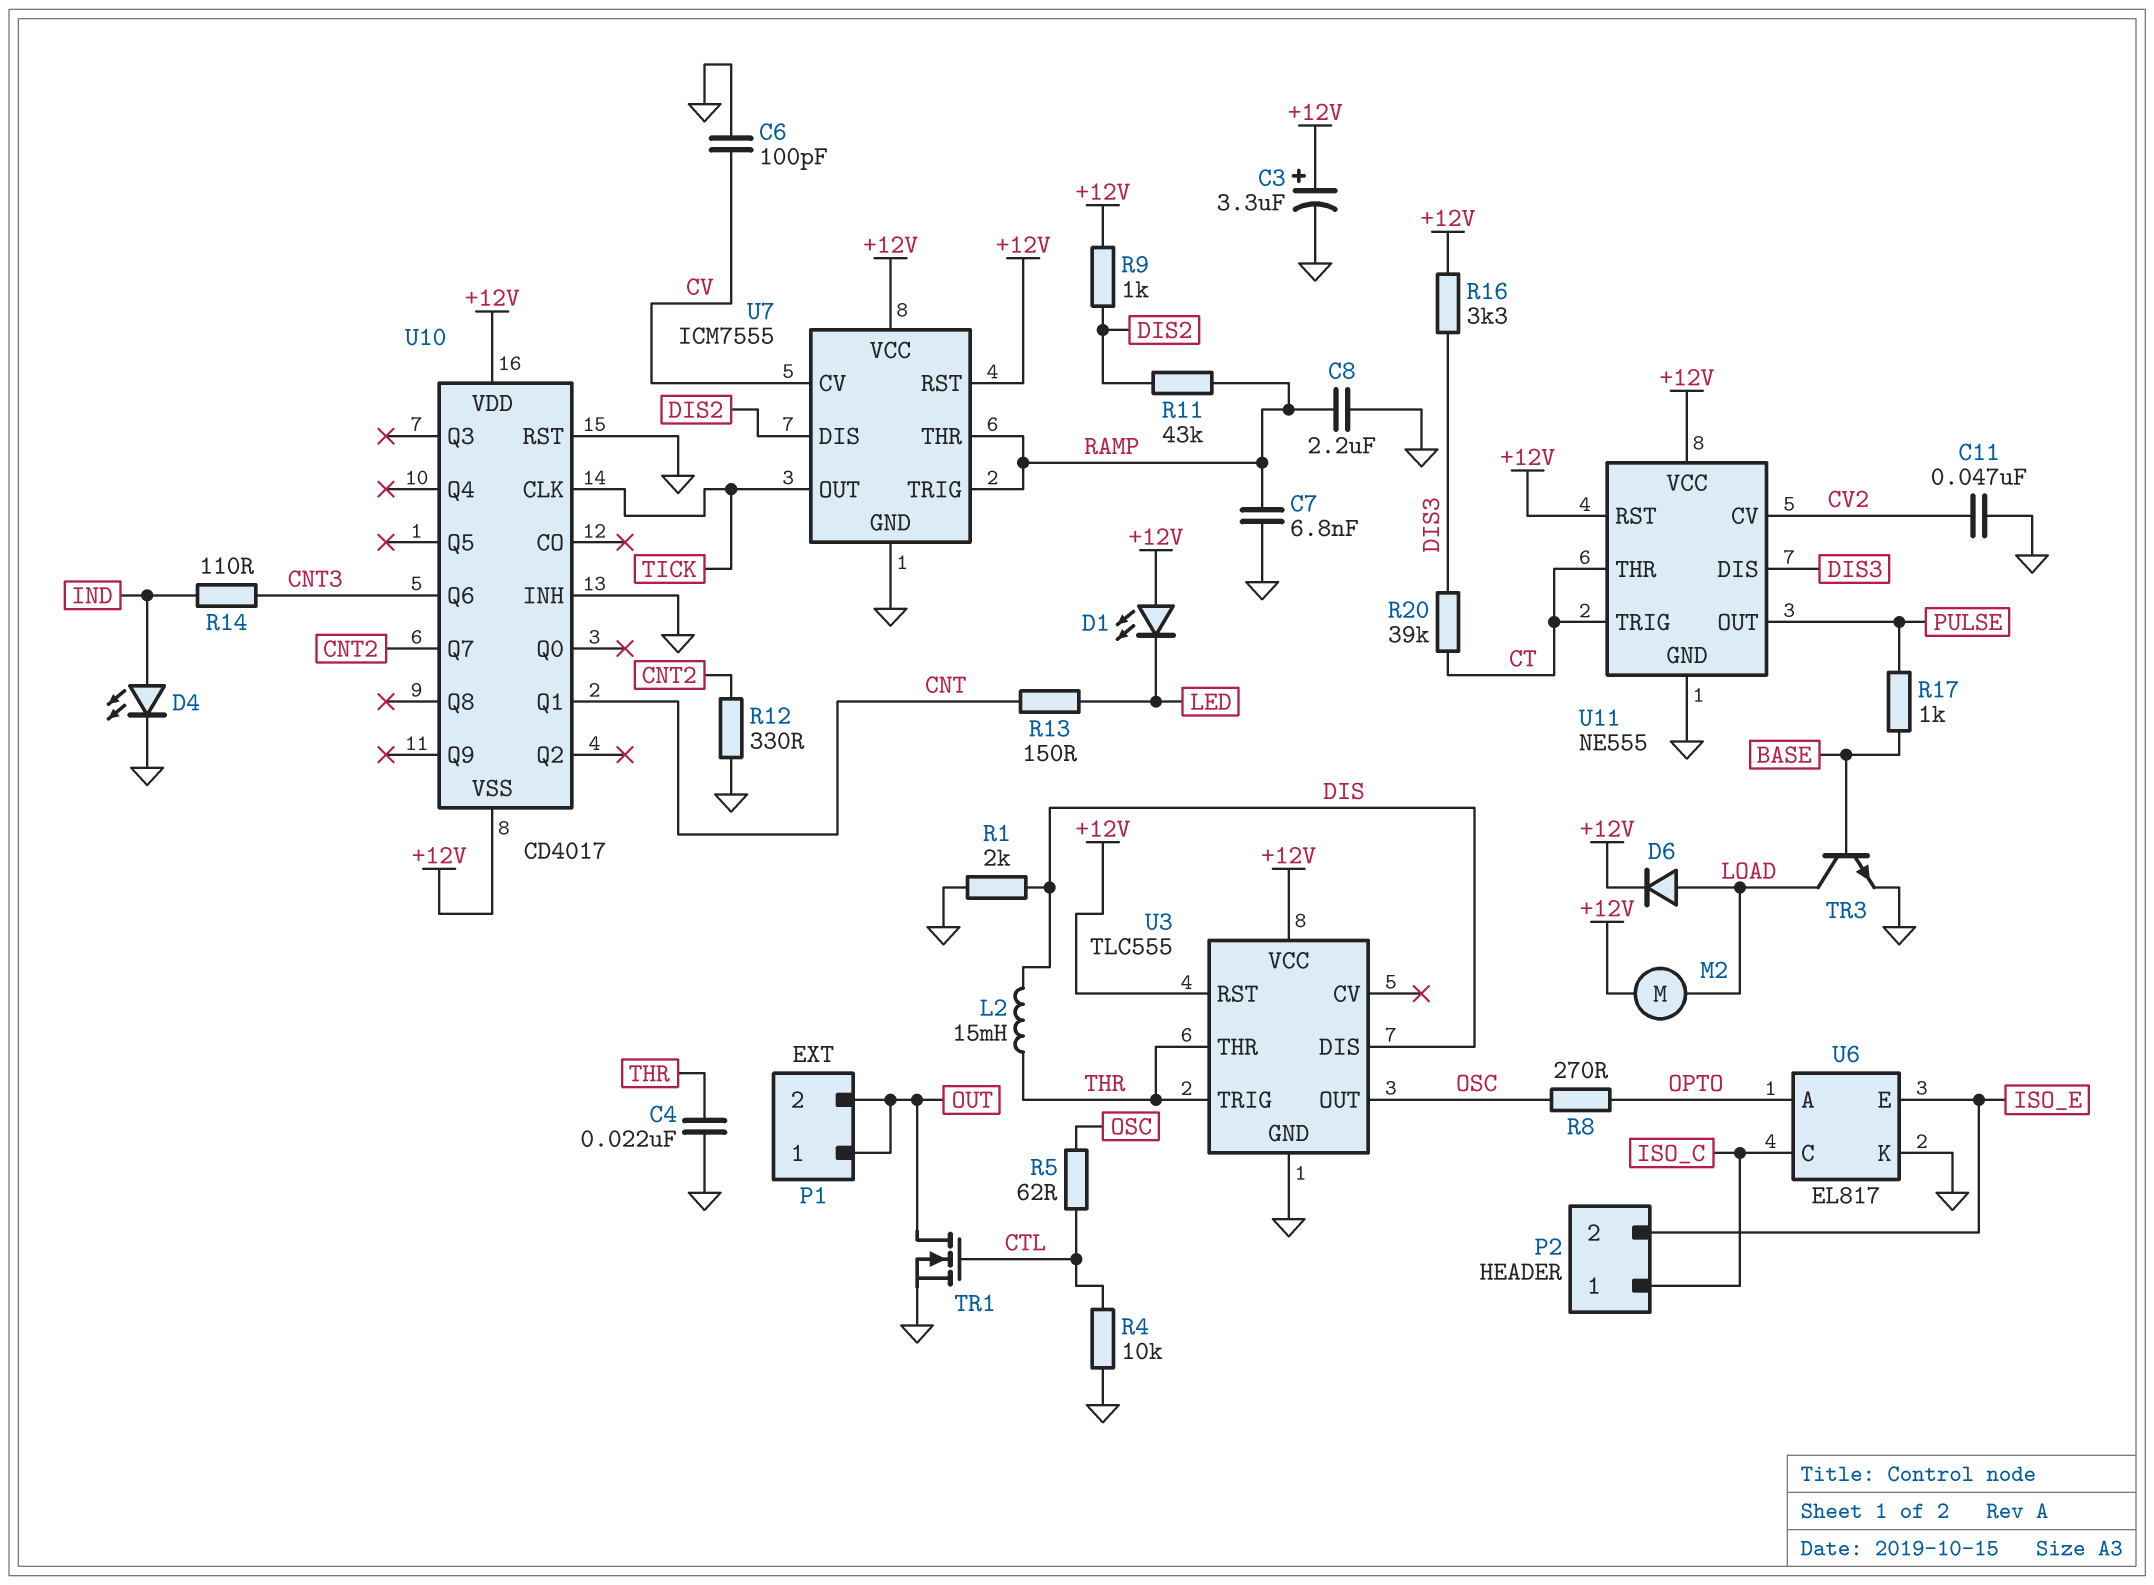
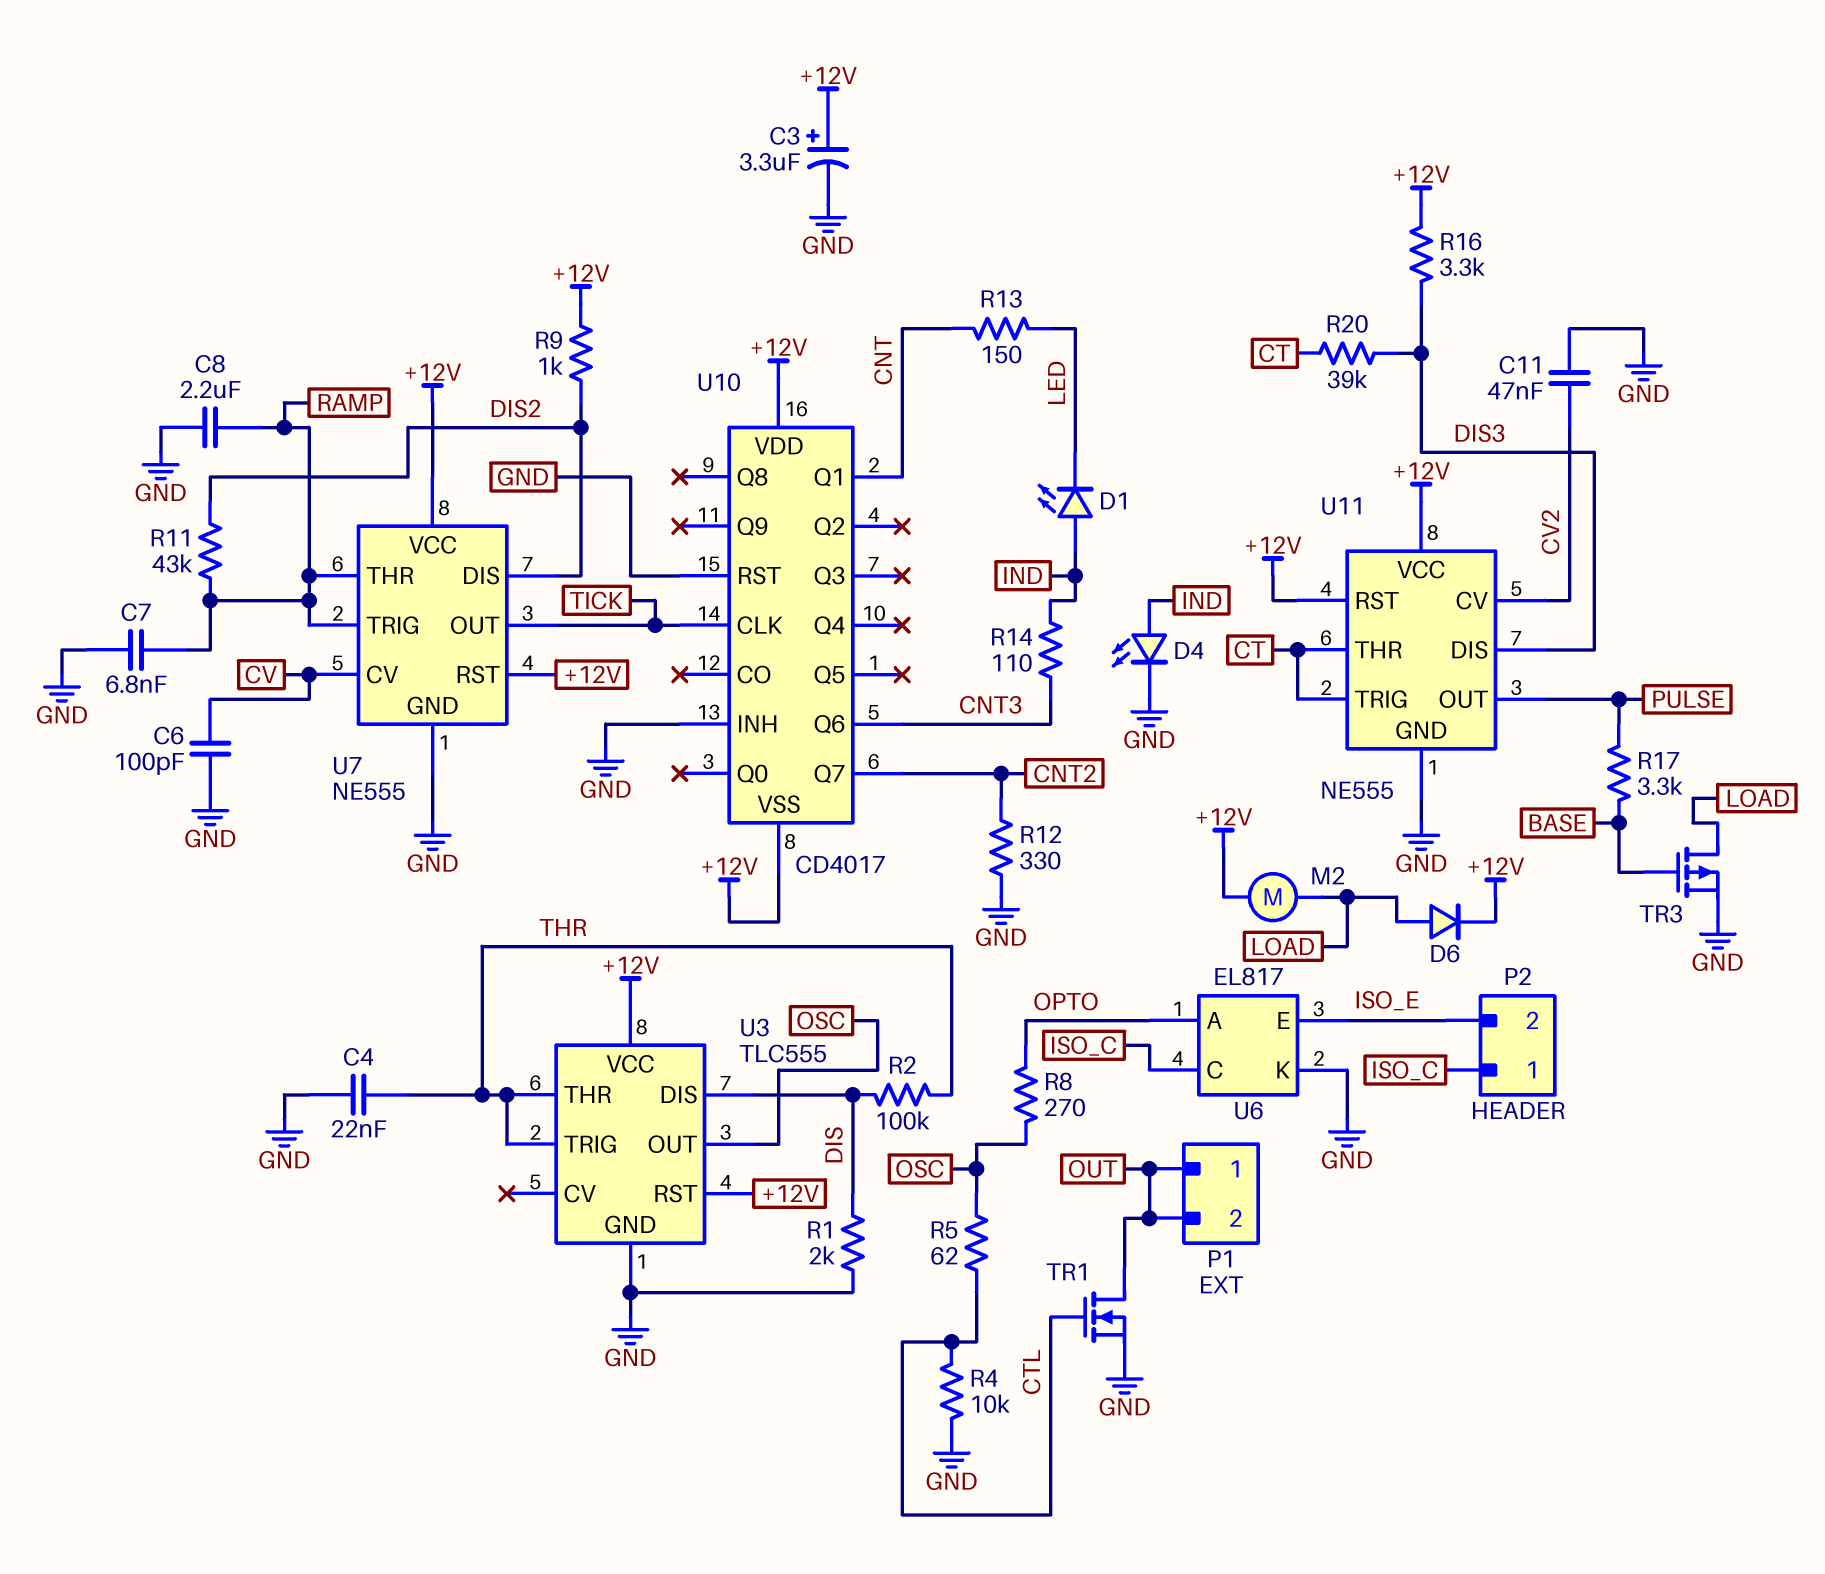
D1: LED (A +12V, K LED) -> LED (A IND, K LED)
L2: 15mH (DIS, THR) -> none
R2: none -> 100k (DIS, THR)
R17: 1k (BASE, PULSE) -> 3.3k (BASE, PULSE)
TR3: NPN (B BASE, C LOAD, E GND) -> PMOS (G BASE, D LOAD, S GND)
U7: ICM7555 -> NE555

